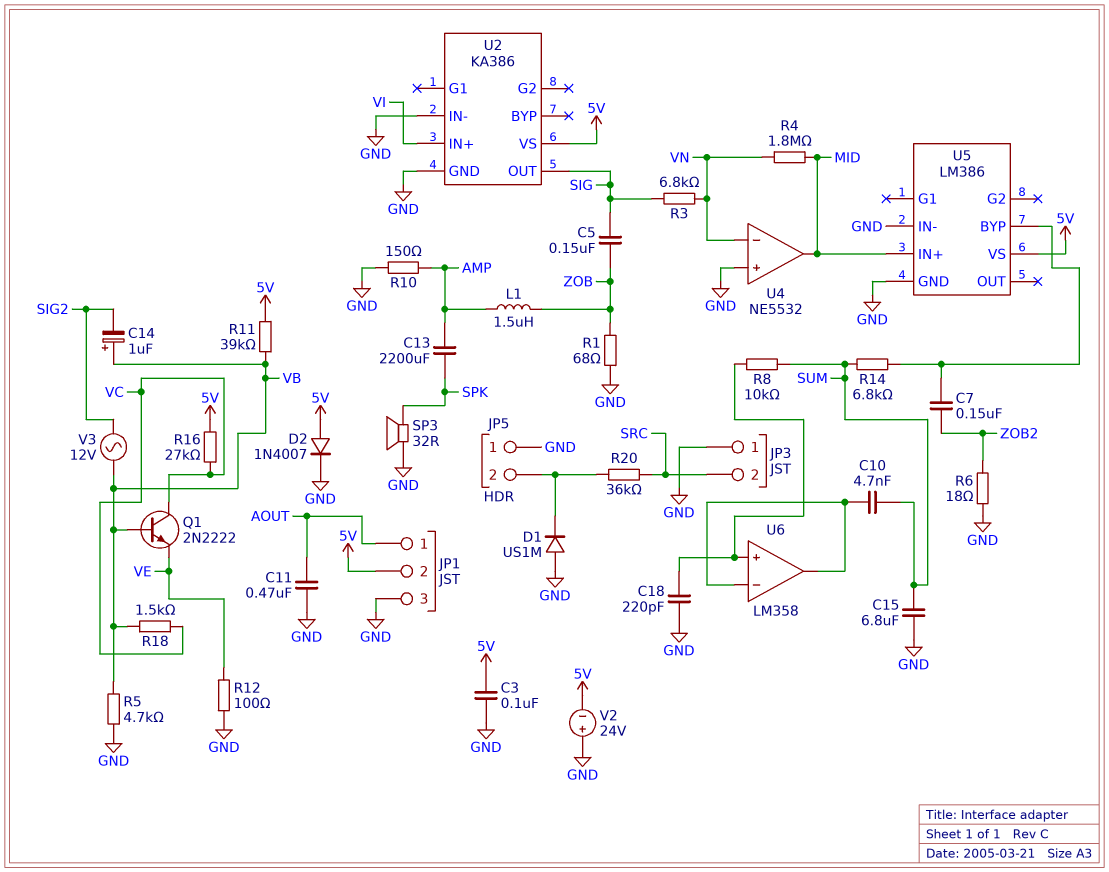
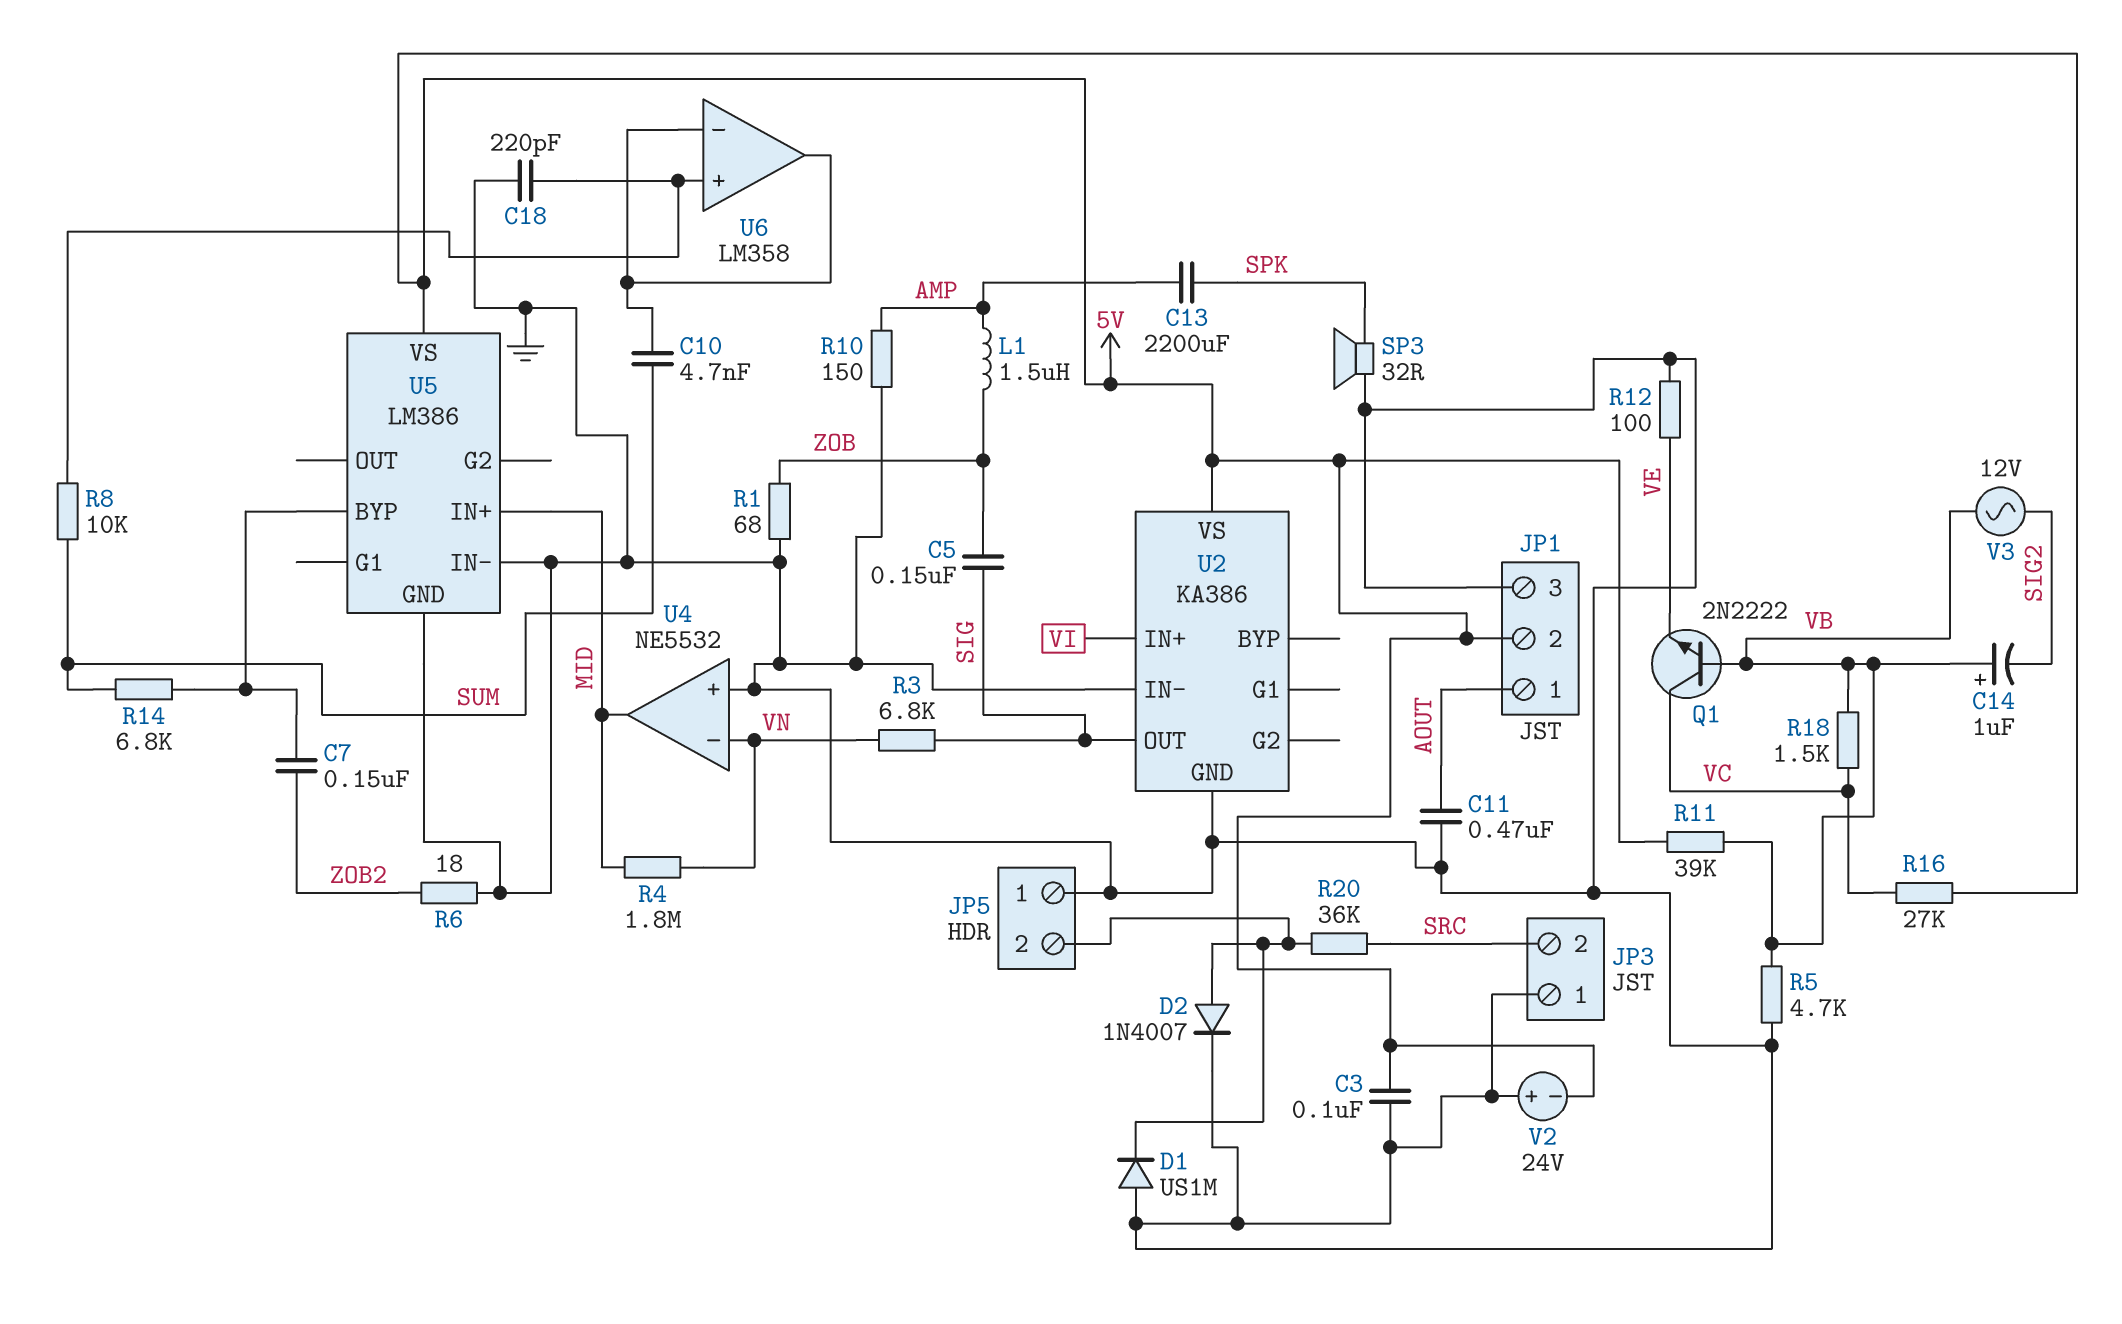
C15: 6.8uF (GND, SUM) -> none
D2: diode 1N4007 (A 5V, K GND) -> diode 1N4007 (A JP5/2, K GND)

